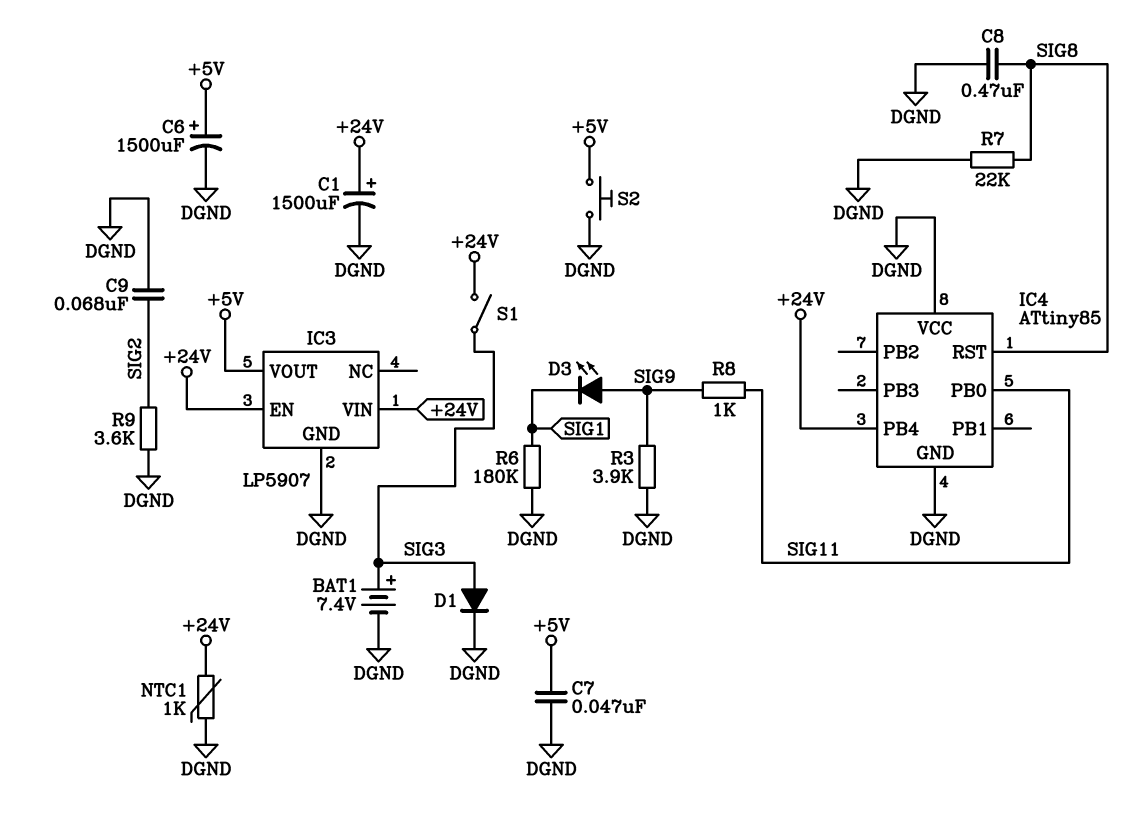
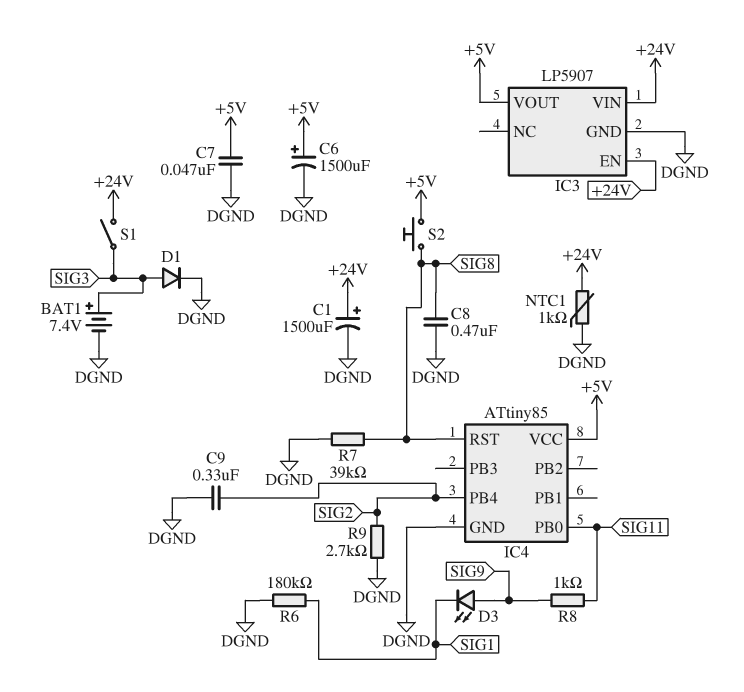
C9: 68nF (DGND, SIG2) -> 330nF (DGND, SIG2)
IC4 pin PB4: +24V -> SIG2
IC4 pin VCC: DGND -> +5V
R3: 3.9k (DGND, SIG9) -> none
R7: 22k (DGND, SIG8) -> 39k (DGND, SIG8)
R9: 3.6k (DGND, SIG2) -> 2.7k (DGND, SIG2)
S2: button (+5V, DGND) -> button (+5V, SIG8)

